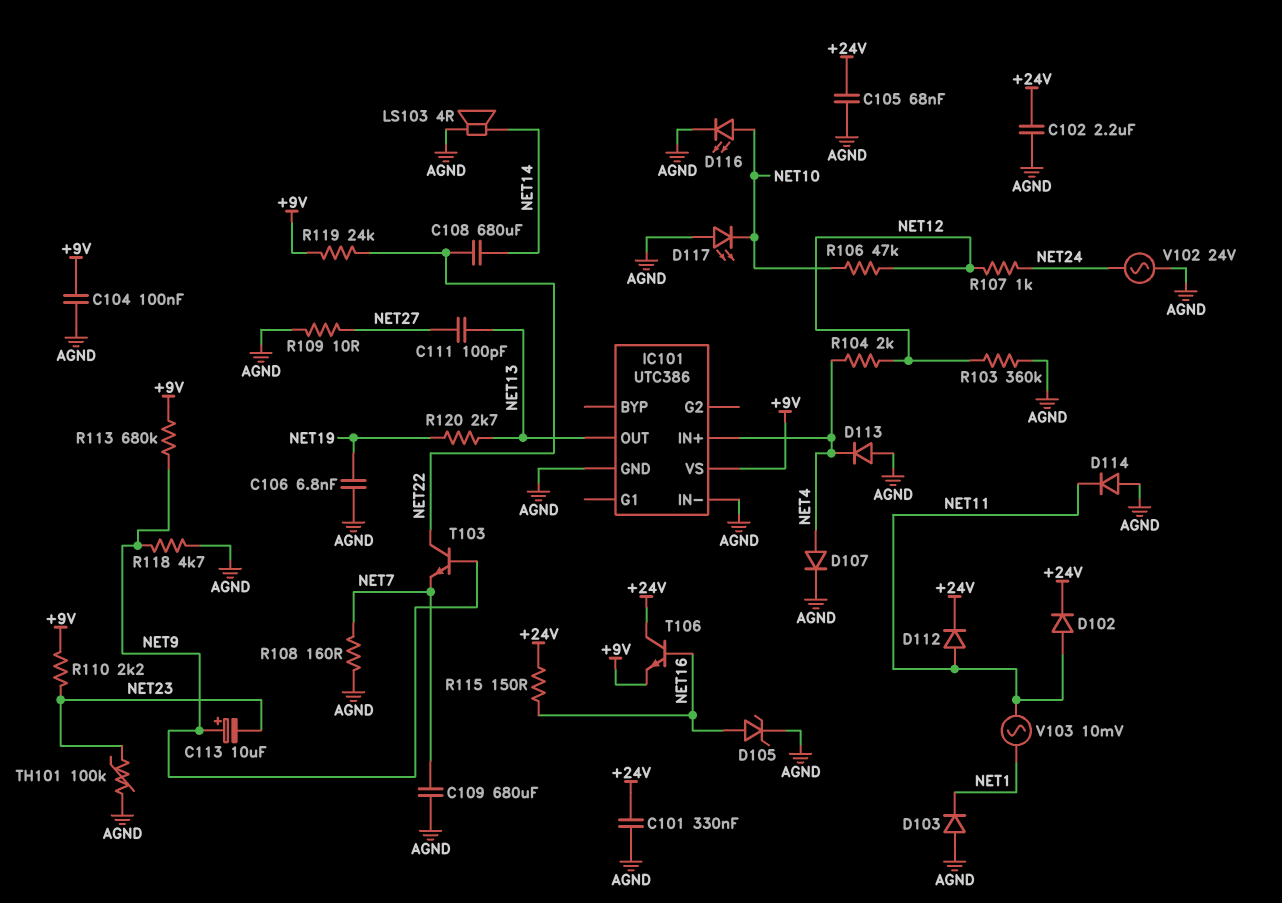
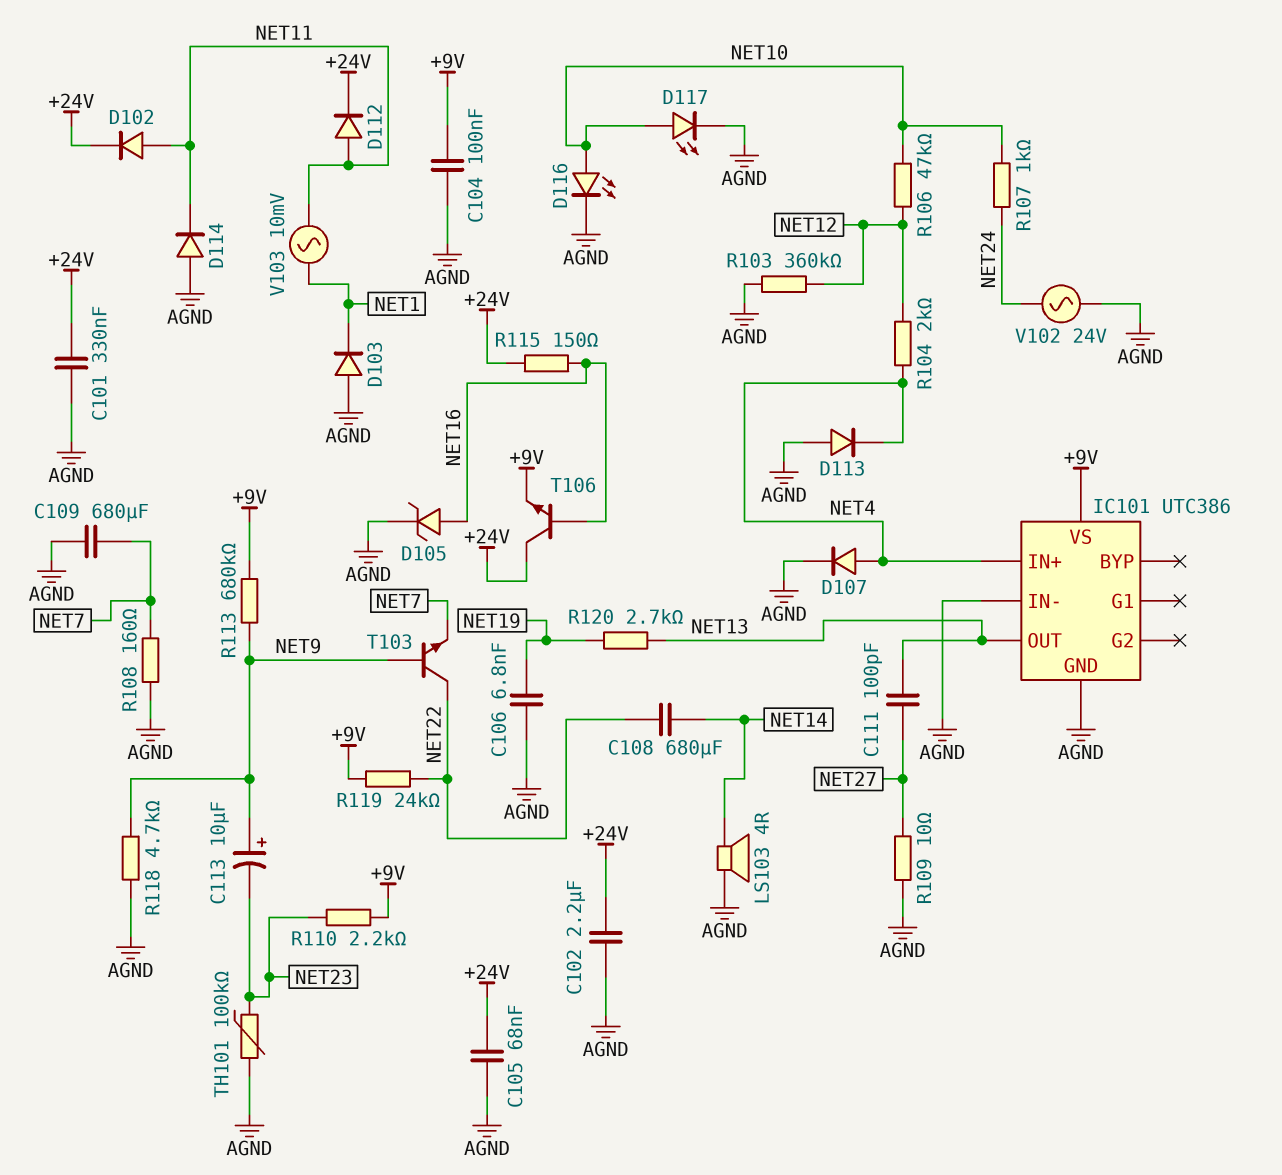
D117: LED (A AGND, K NET10) -> LED (A NET10, K AGND)
R107: 1k (NET12, NET24) -> 1k (NET10, NET24)

